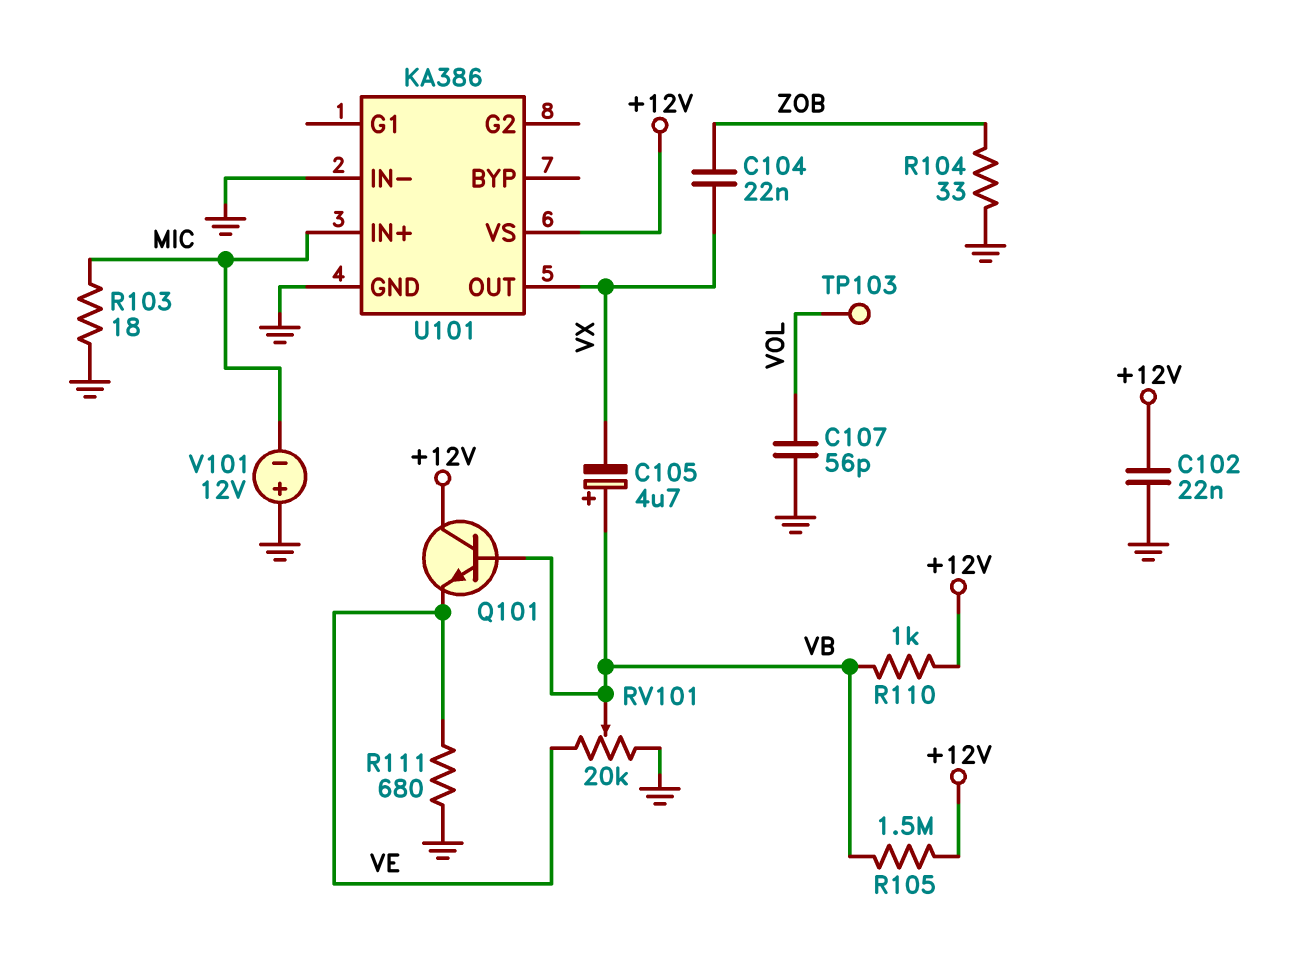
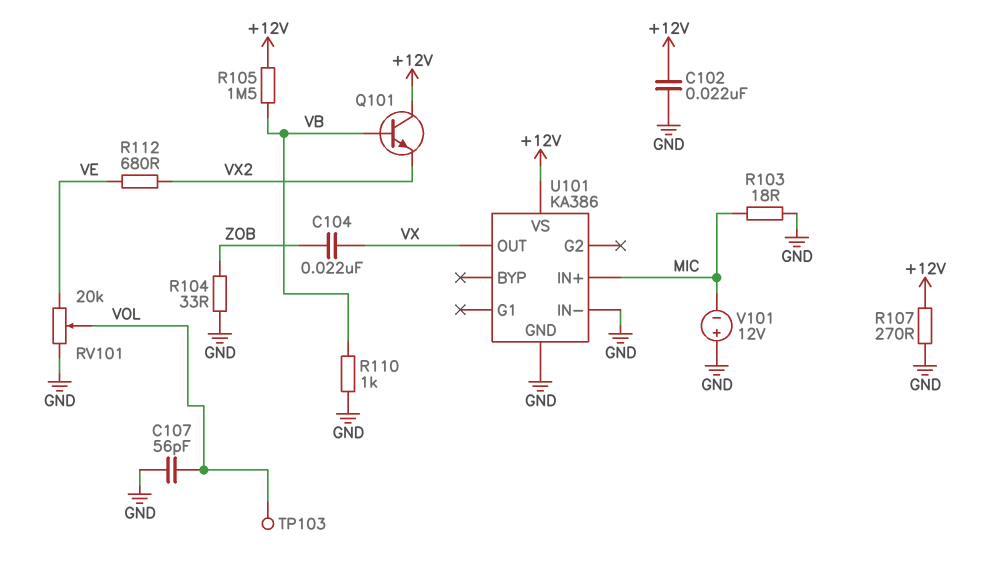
C105: 4.7uF (plus VB, minus VX) -> none
Q101: NPN (B VB, C +12V, E VE) -> NPN (B VB, C +12V, E VX2)
R107: none -> 270 (+12V, GND)
R110: 1k (+12V, VB) -> 1k (GND, VB)
R111: 680 (GND, VE) -> none
R112: none -> 680 (VE, VX2)
RV101: 20k (GND, VE, wiper VB) -> 20k (GND, VE, wiper VOL)

